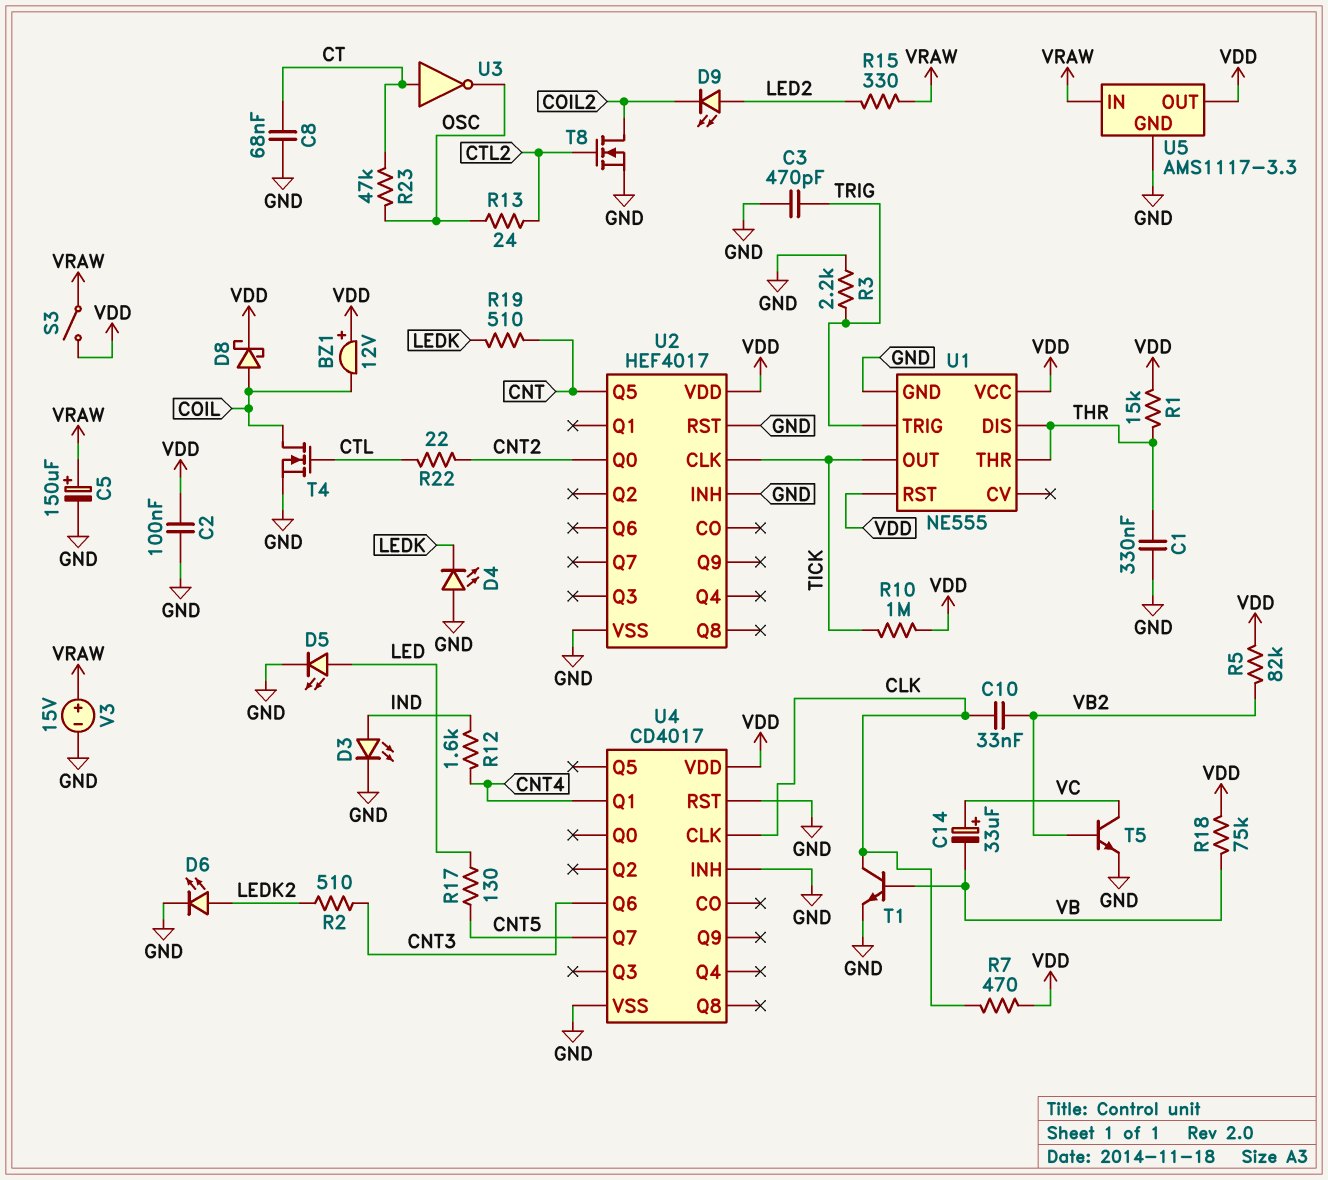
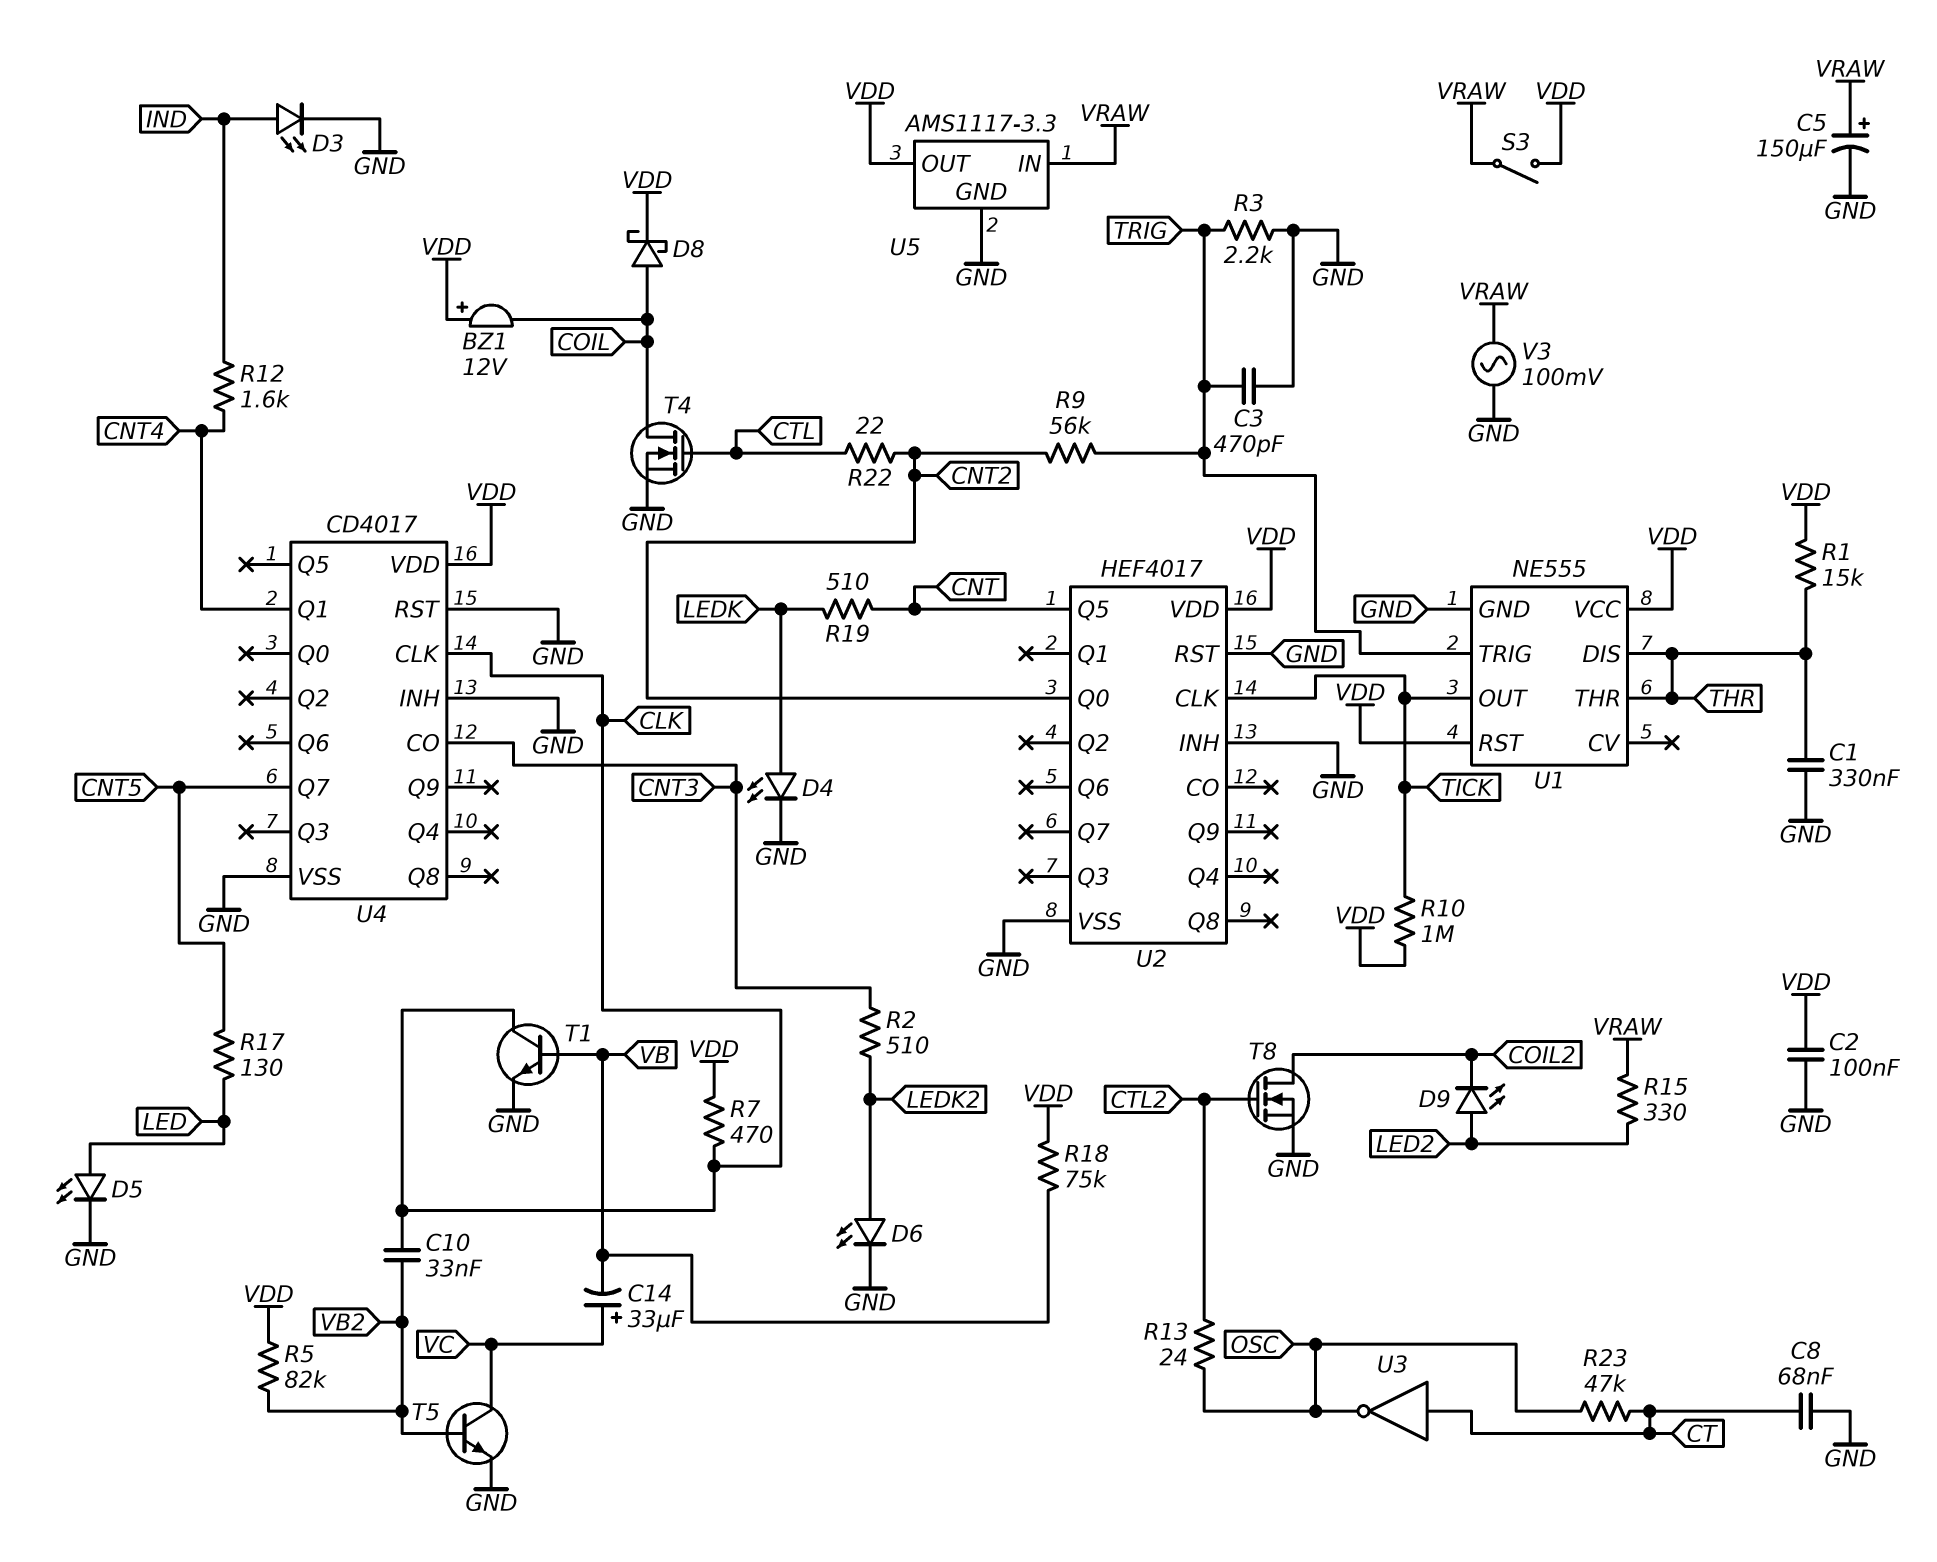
D4: LED (A GND, K LEDK) -> LED (A LEDK, K GND)
R9: none -> 56k (CNT2, TRIG)
U4 pin CO: none -> CNT3
U4 pin Q6: CNT3 -> none
V3: 15V (plus VRAW, minus GND) -> AC 100mV (GND, VRAW)

